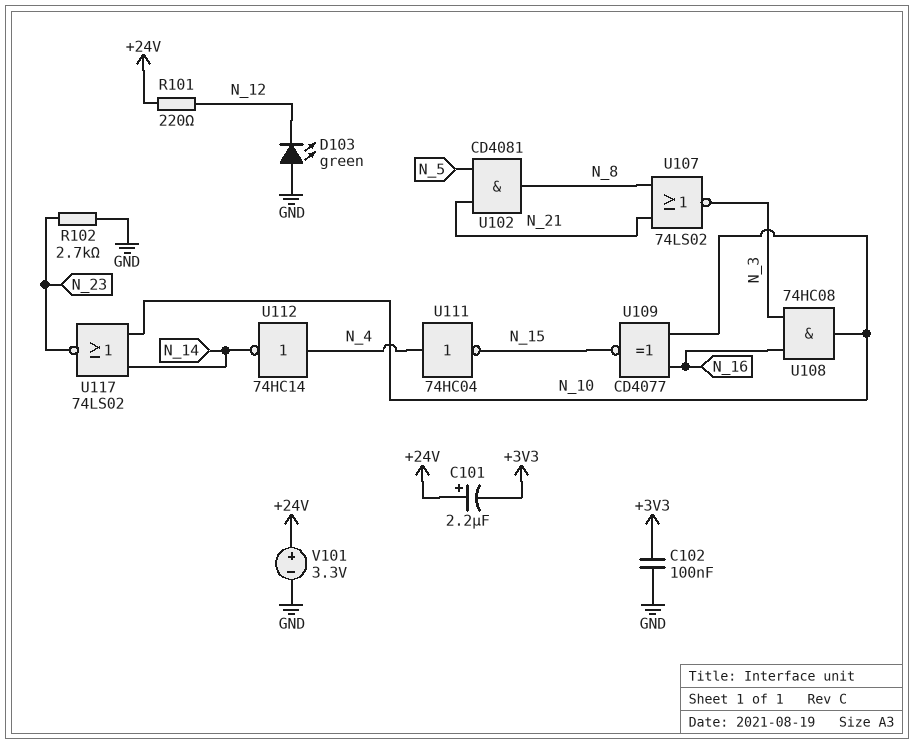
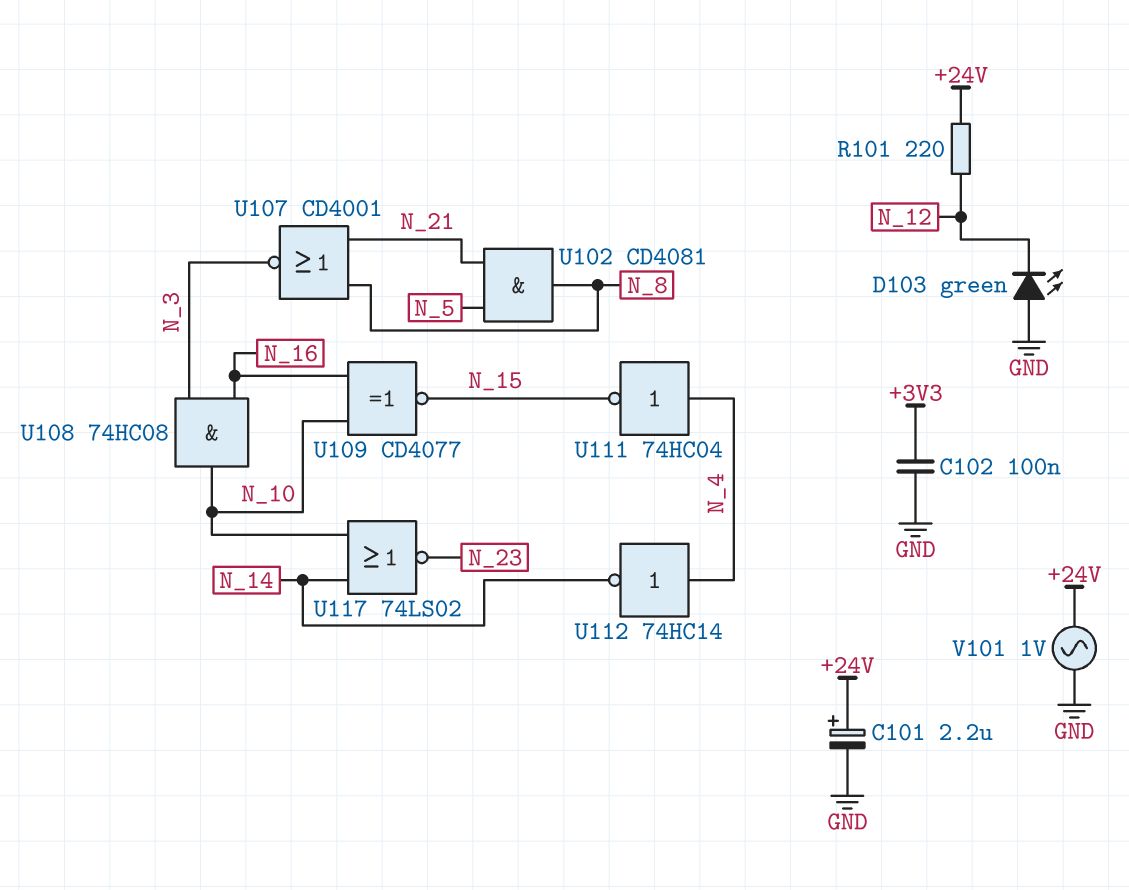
C101: 2.2uF (plus +24V, minus +3V3) -> 2.2uF (plus +24V, minus GND)
R102: 2.7k (GND, N_23) -> none
U107: NOR 74LS02 (in N_8, in N_21, out N_3) -> NOR CD4001 (in N_8, in N_21, out N_3)
V101: 3.3V (plus +24V, minus GND) -> AC 1V (+24V, GND)

